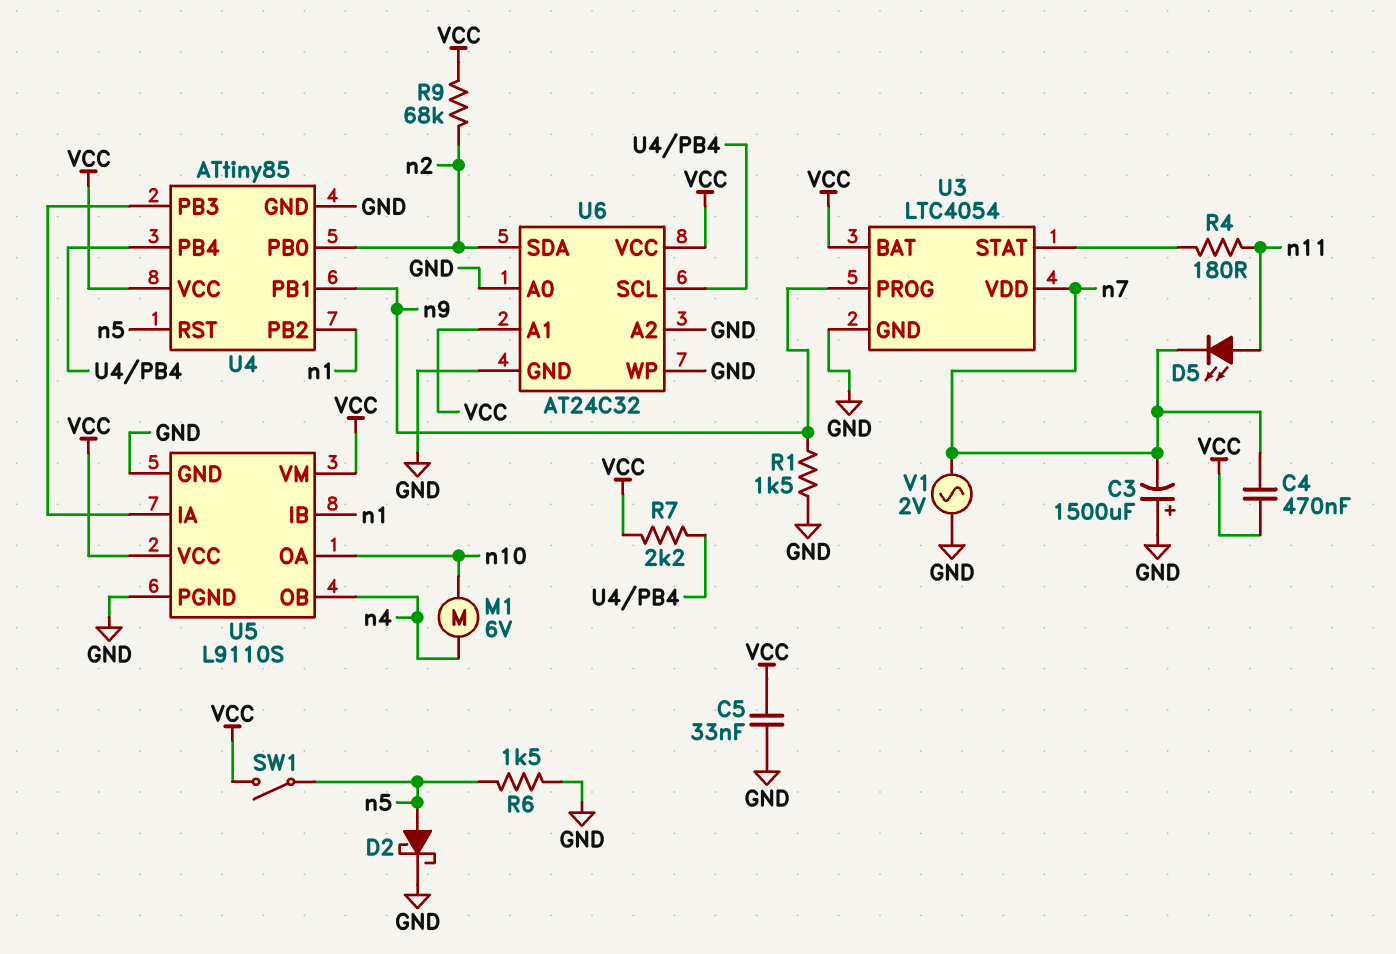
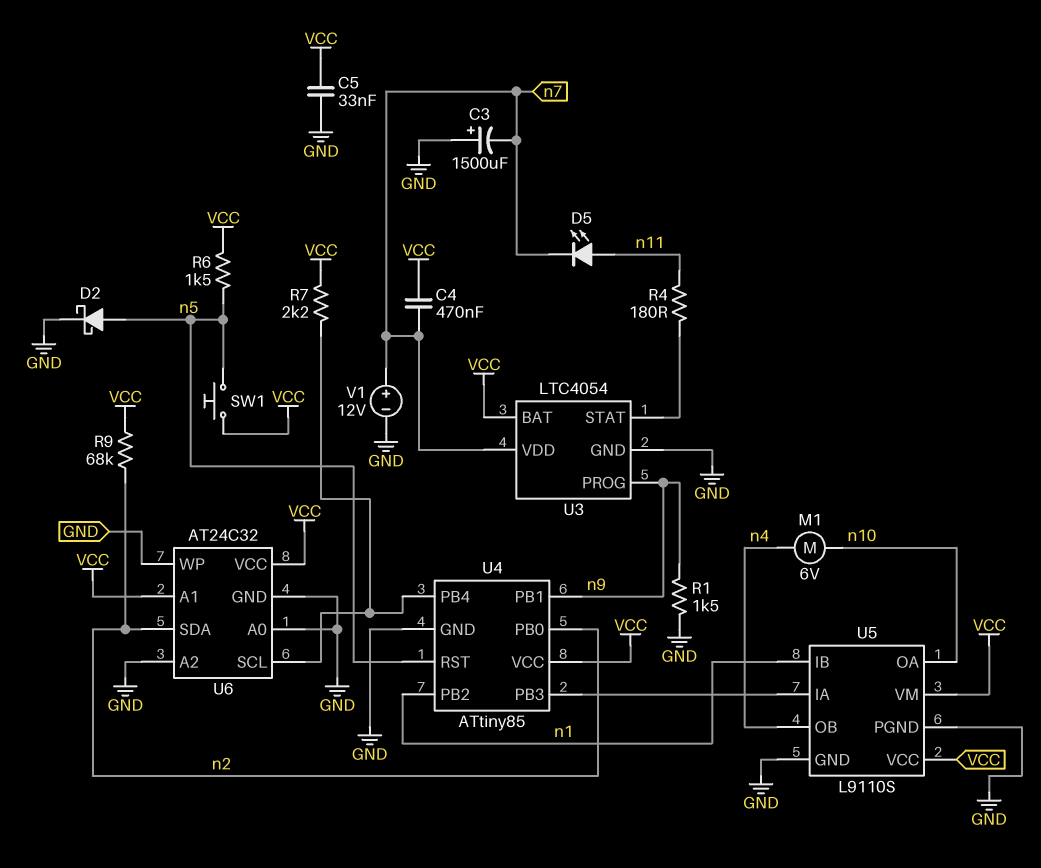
R6: 1.5k (GND, n5) -> 1.5k (VCC, n5)
SW1: switch (VCC, n5) -> button (VCC, n5)
V1: AC 2V (GND, n7) -> 12V (plus n7, minus GND)

